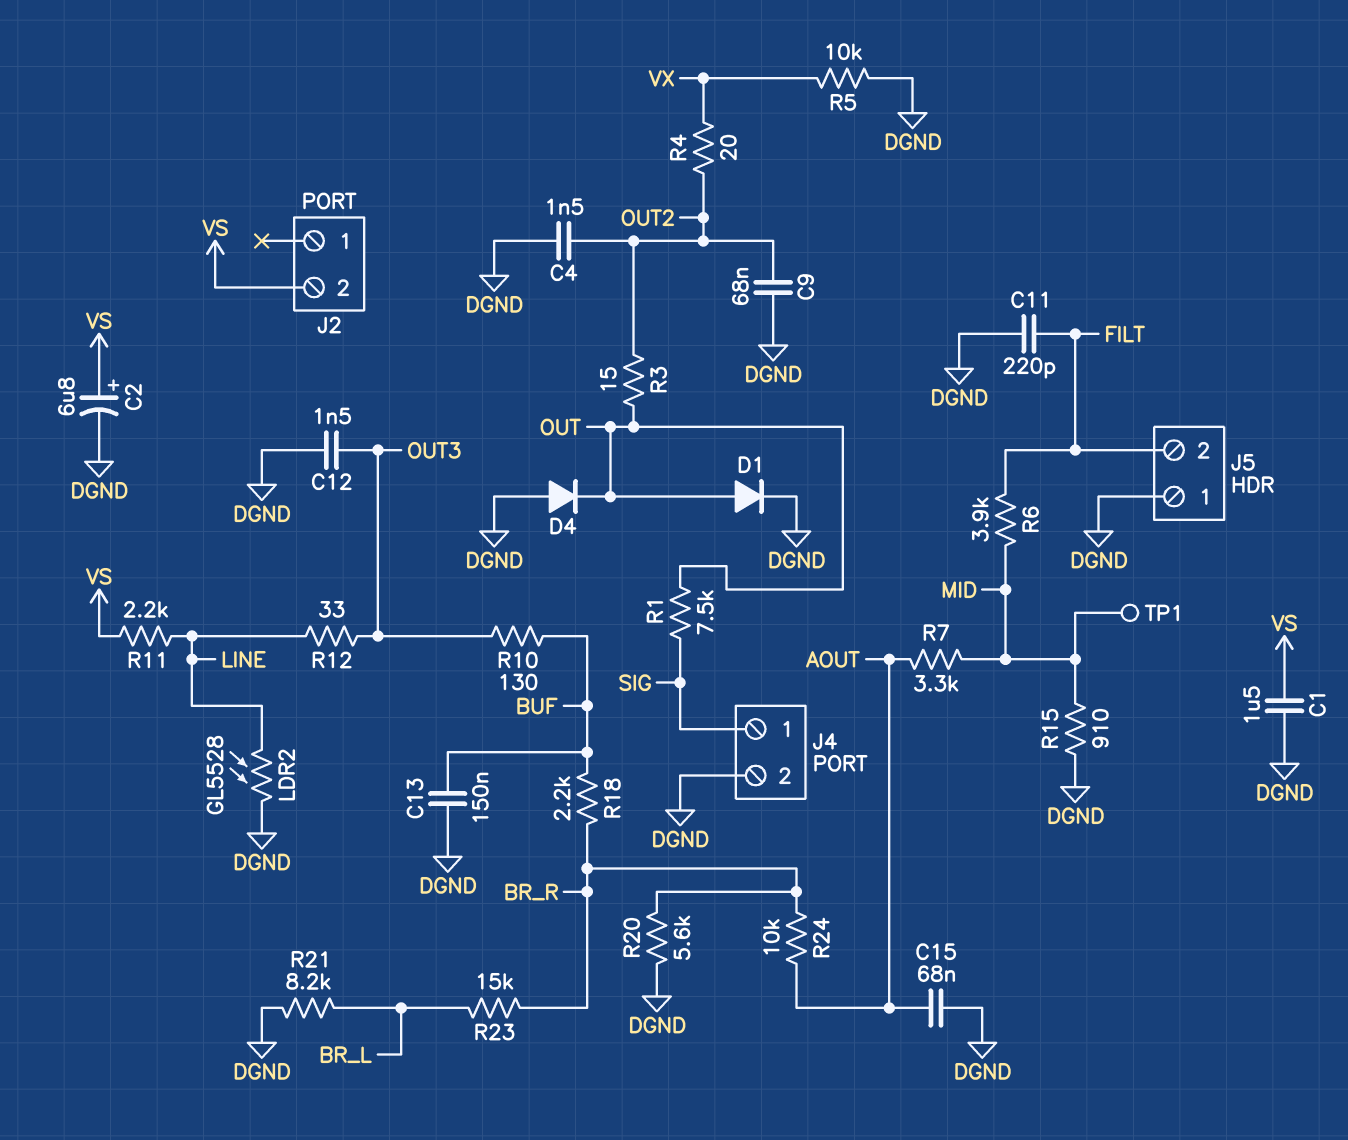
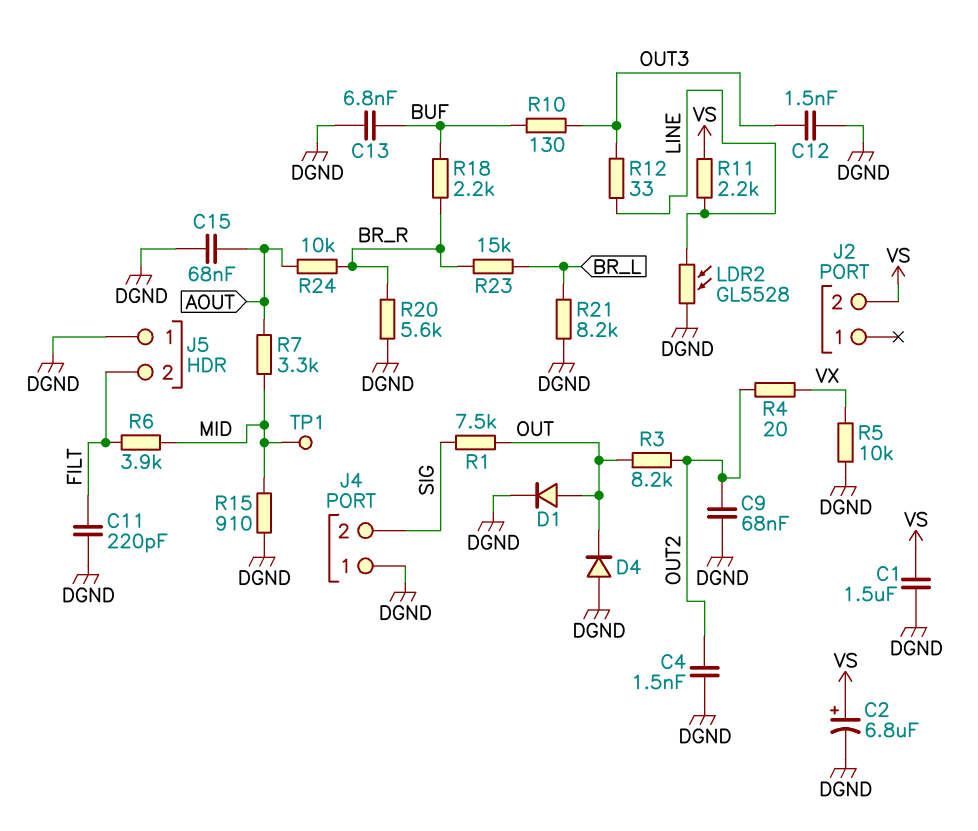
C13: 150nF (BUF, DGND) -> 6.8nF (BUF, DGND)
J4 pin 1: SIG -> DGND
J4 pin 2: DGND -> SIG
R3: 15 (OUT, OUT2) -> 8.2k (OUT, OUT2)

